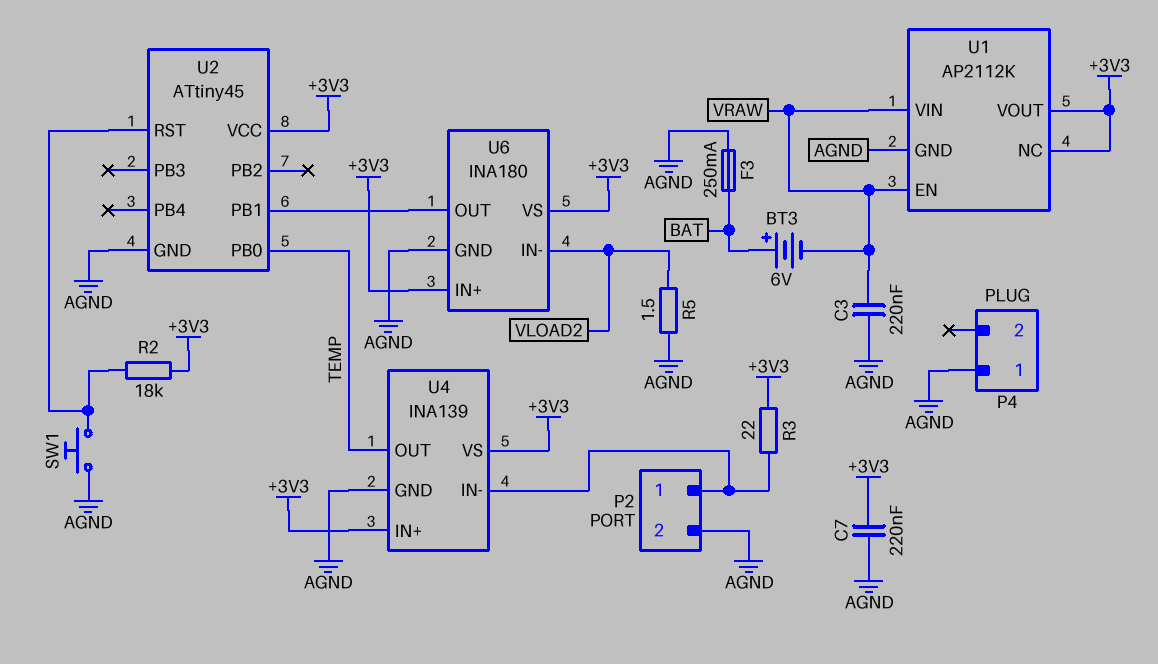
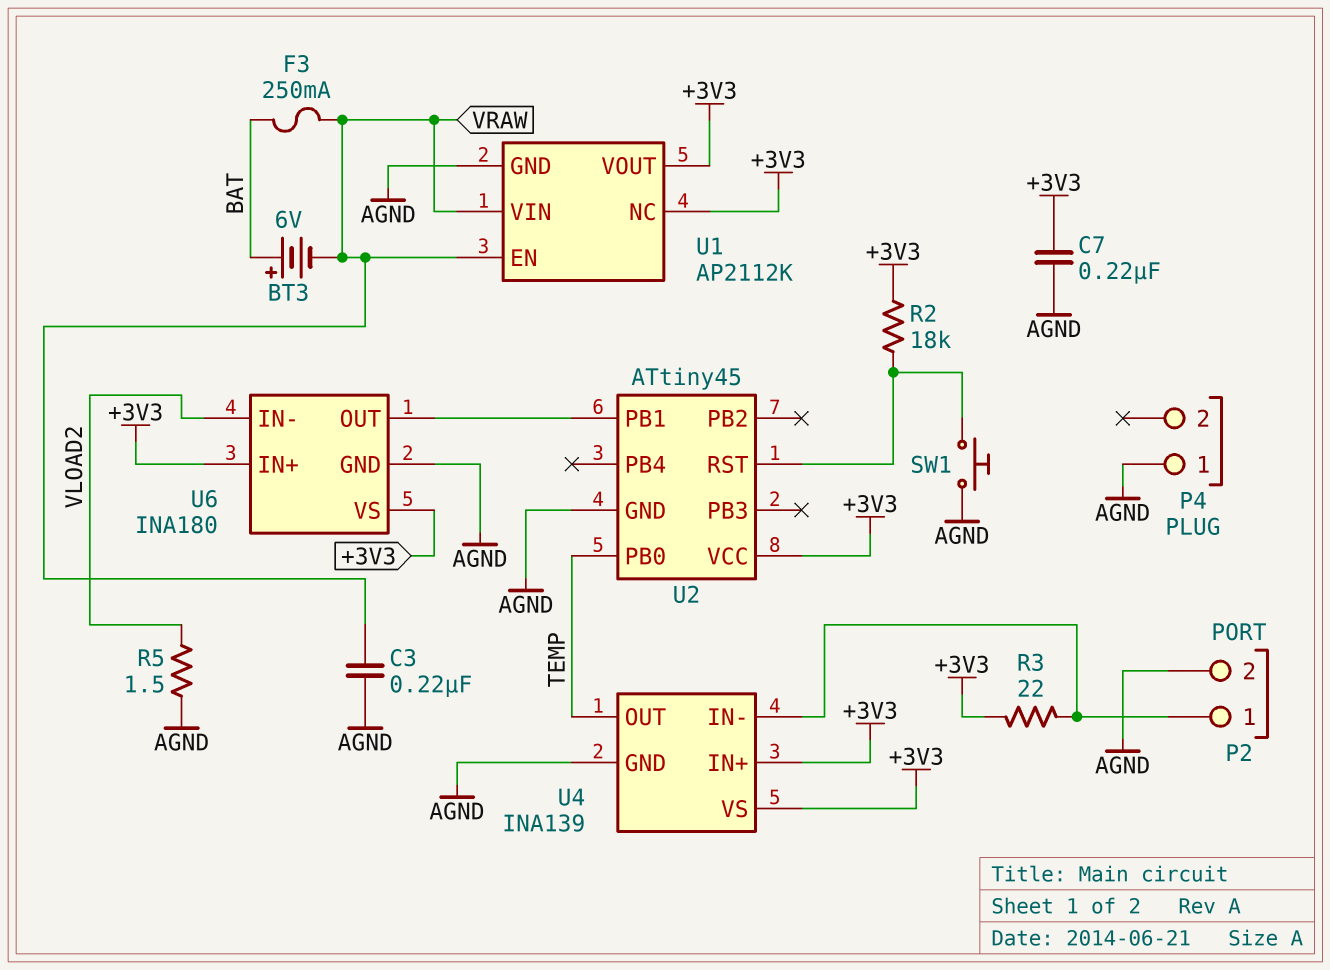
F3: 250mA (AGND, BAT) -> 250mA (BAT, VRAW)

